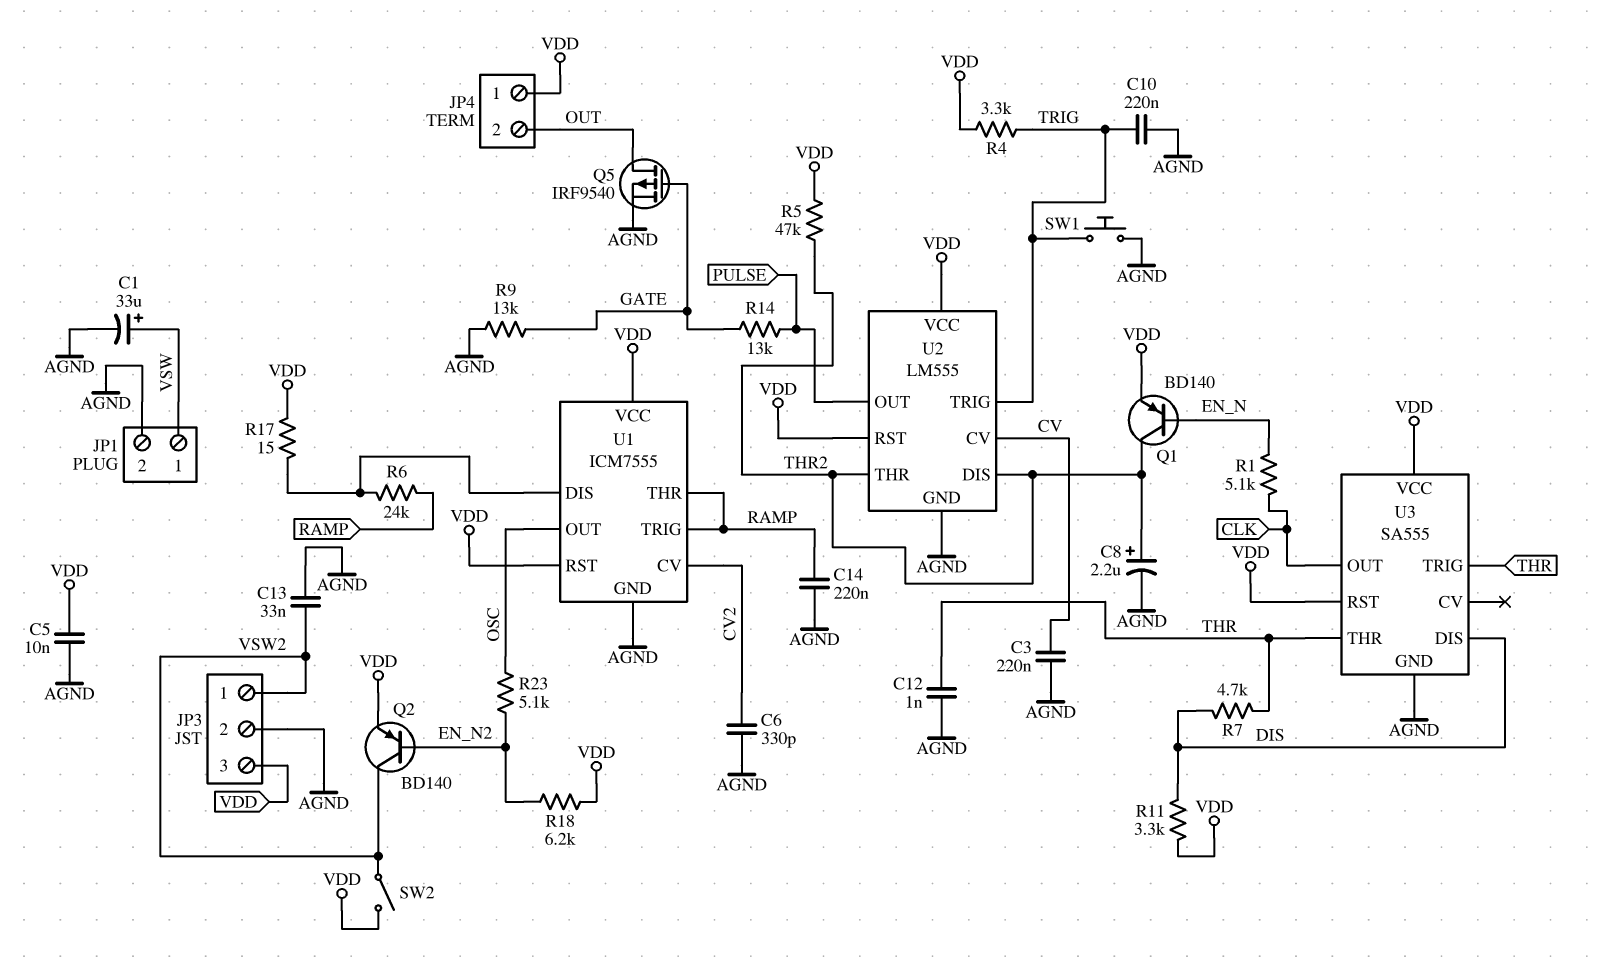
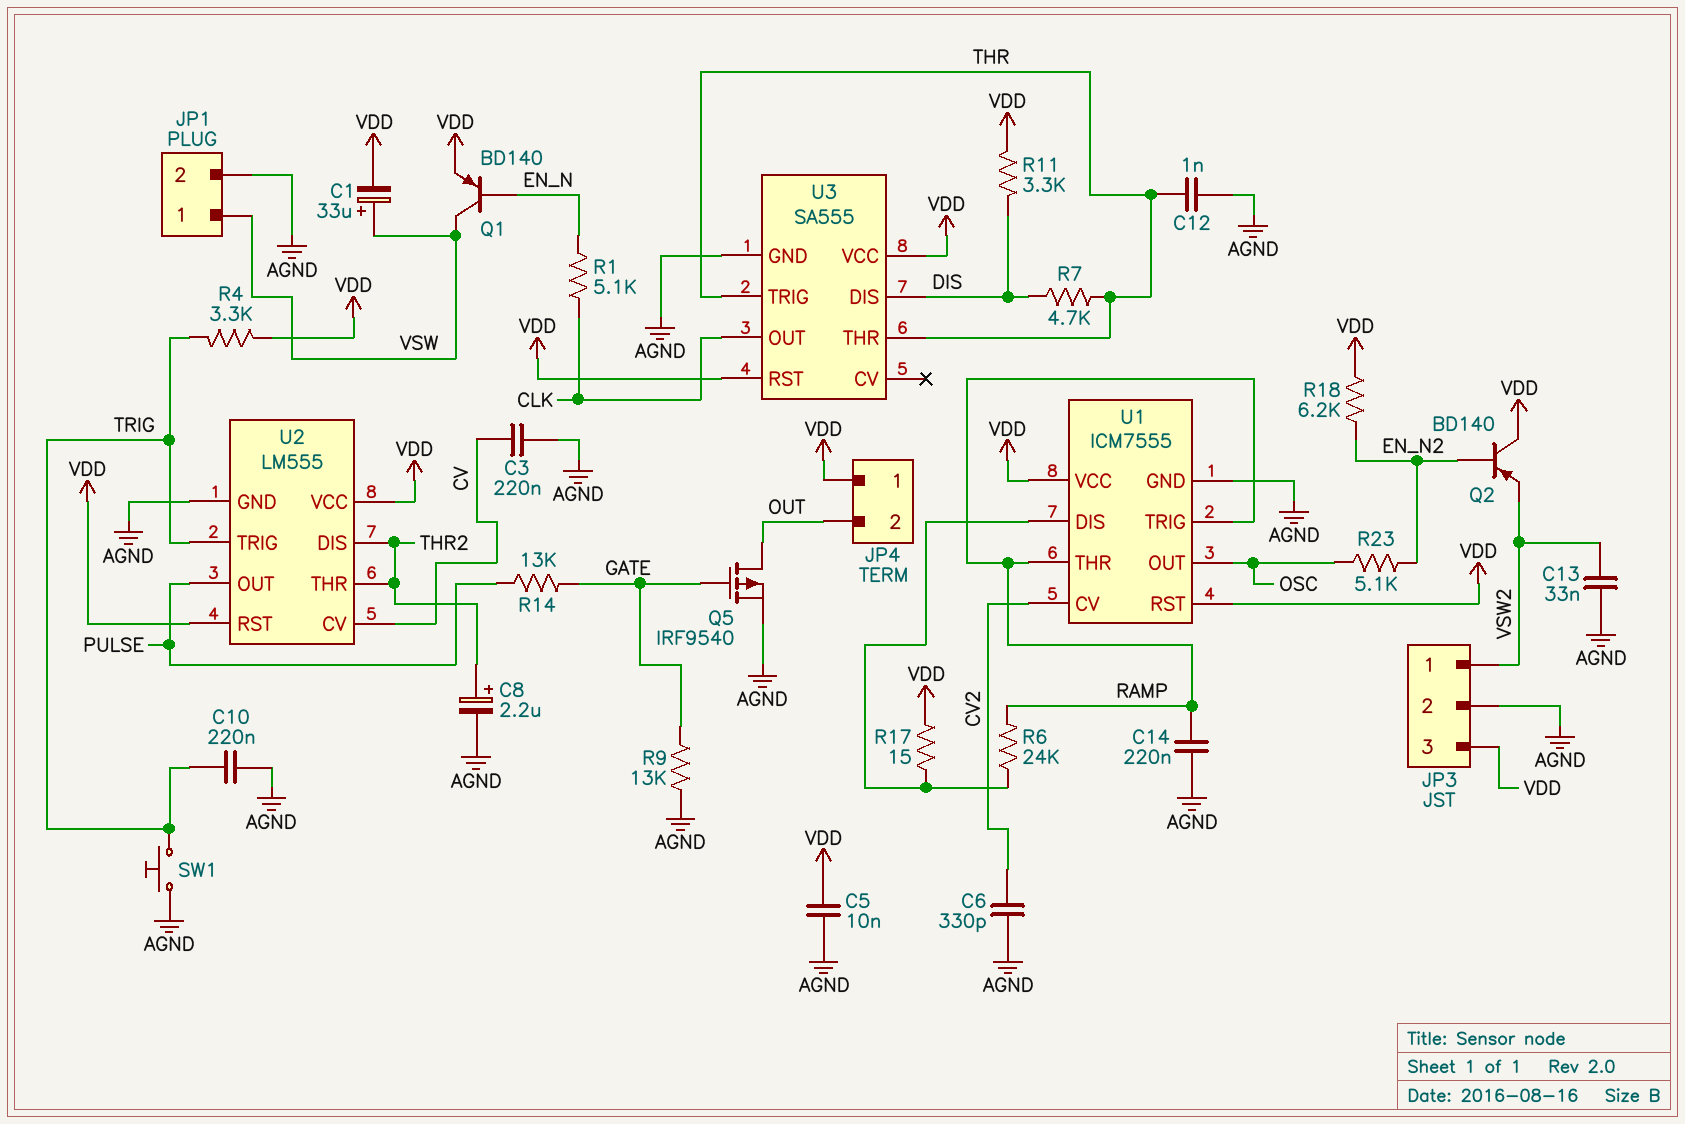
C1: 33uF (plus VSW, minus AGND) -> 33uF (plus VSW, minus VDD)
Q1: PNP BD140 (B EN_N, C THR2, E VDD) -> PNP BD140 (B EN_N, C VSW, E VDD)
Q2: PNP BD140 (B EN_N2, C VSW2, E VDD) -> PNP BD140 (B EN_N2, C VDD, E VSW2)
R5: 47k (THR2, VDD) -> none
SW2: switch (VDD, VSW2) -> none

